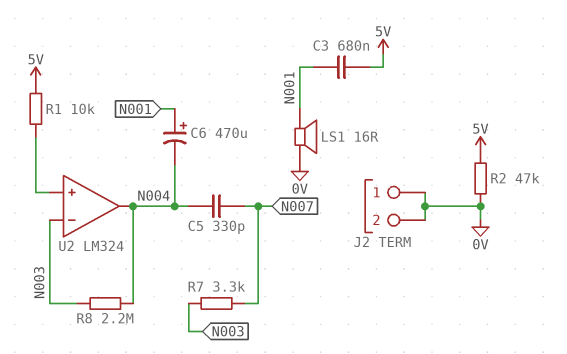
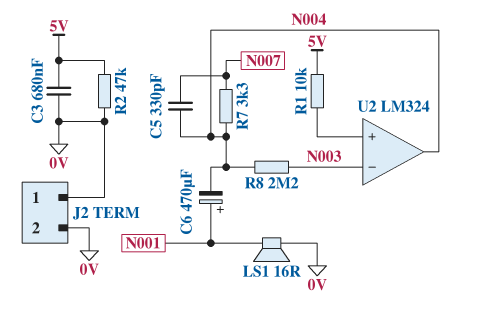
C3: 680nF (5V, N001) -> 680nF (0V, 5V)
R7: 3.3k (N003, N007) -> 3.3k (N004, N007)

